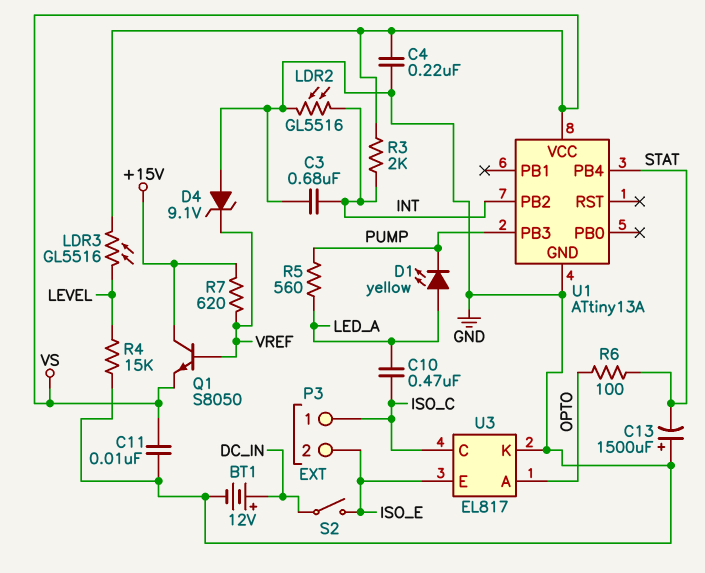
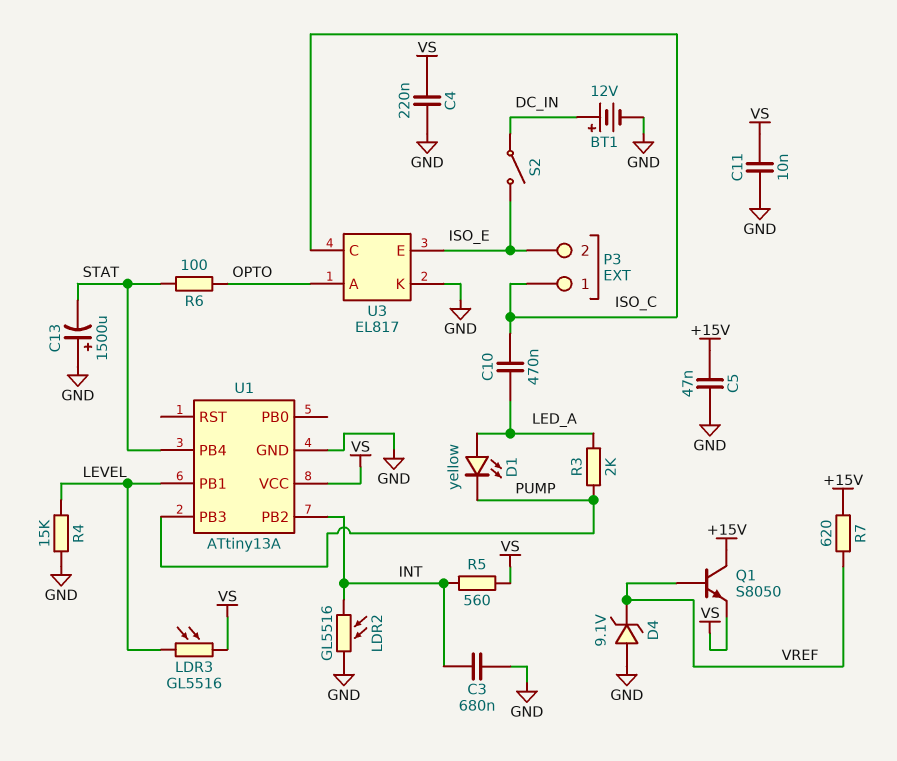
C5: none -> 47nF (+15V, GND)
R3: 2k (INT, VS) -> 2k (LED_A, PUMP)
R5: 560 (LED_A, PUMP) -> 560 (INT, VS)
U1 pin PB1: none -> LEVEL

